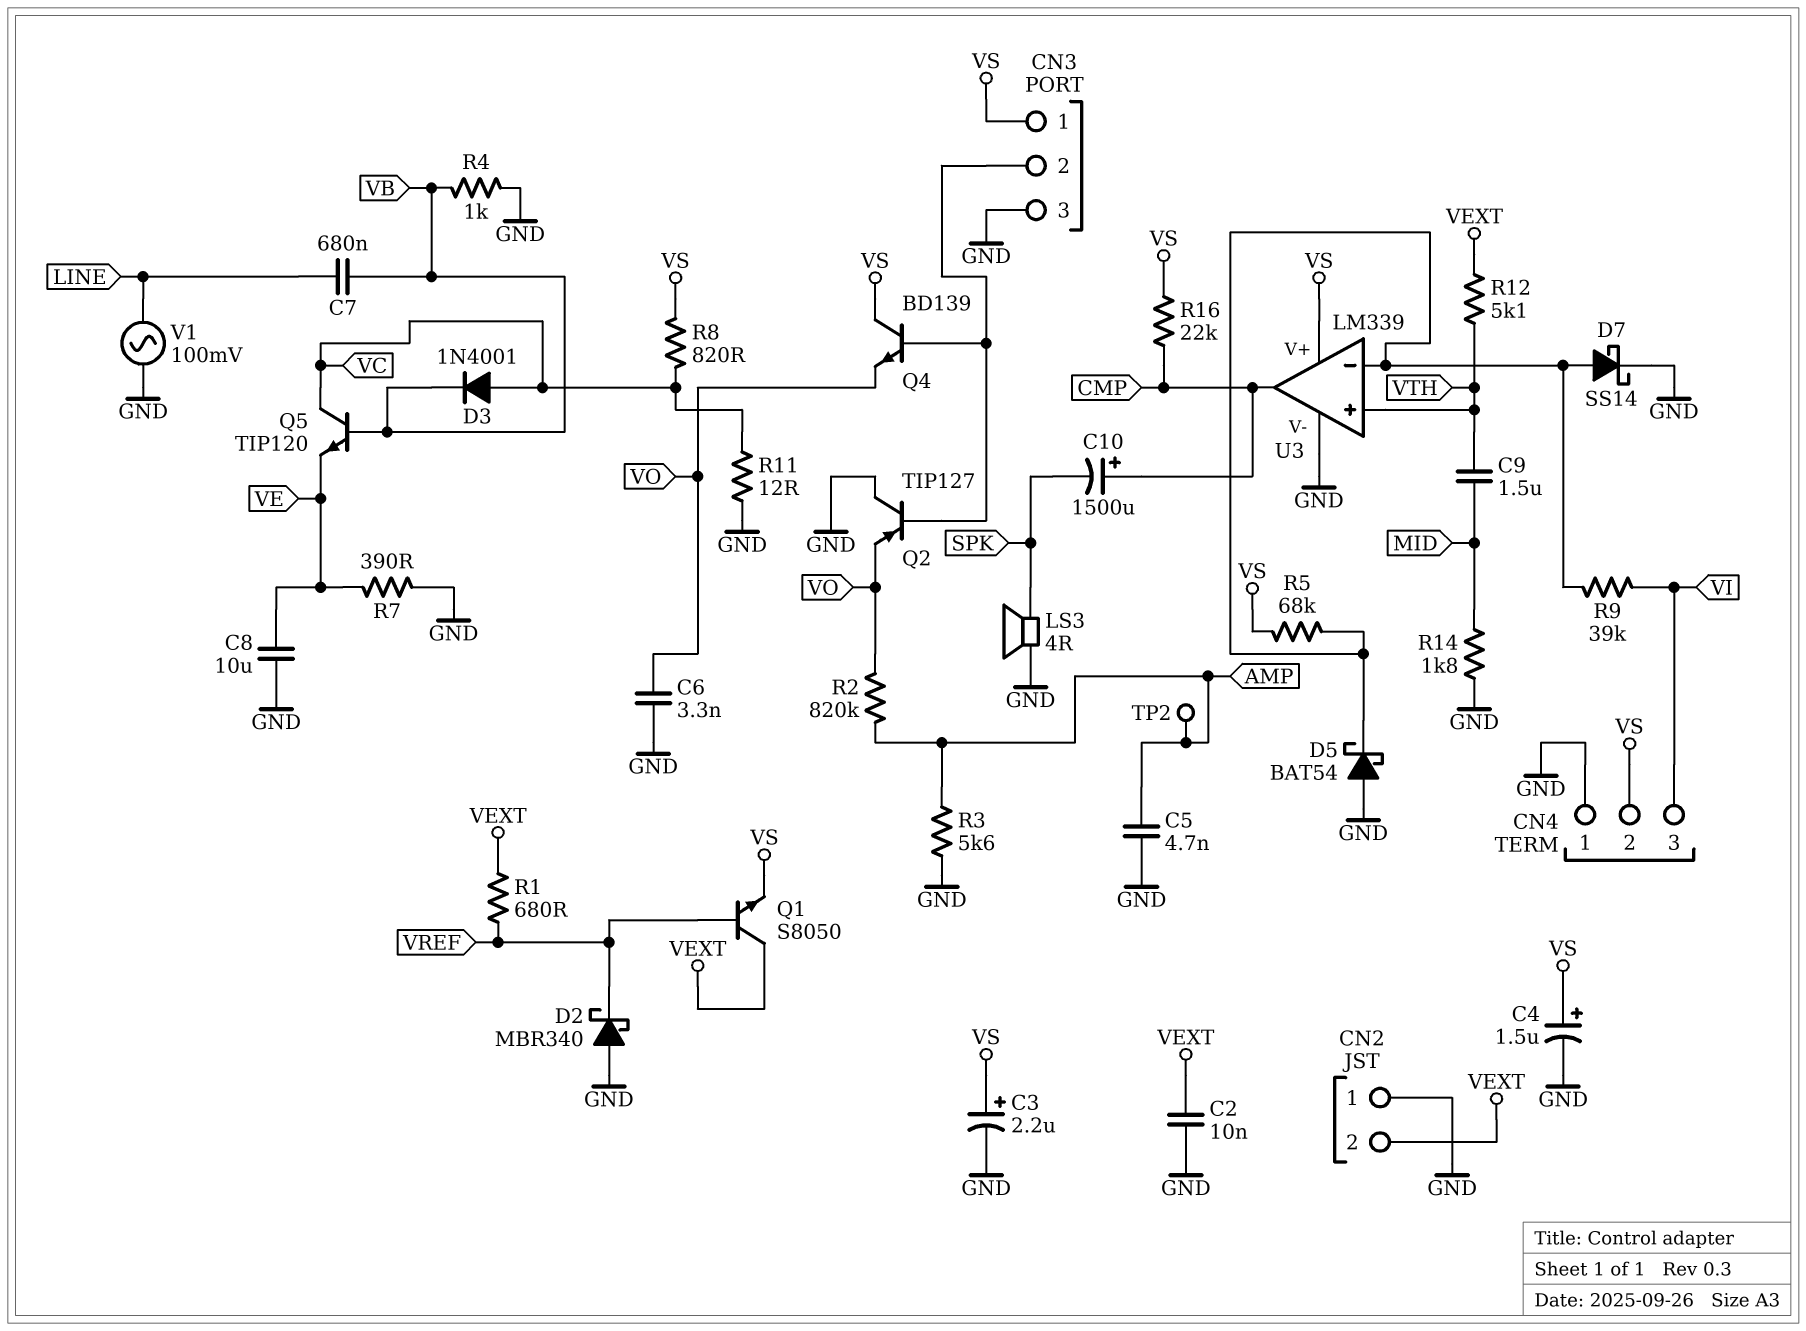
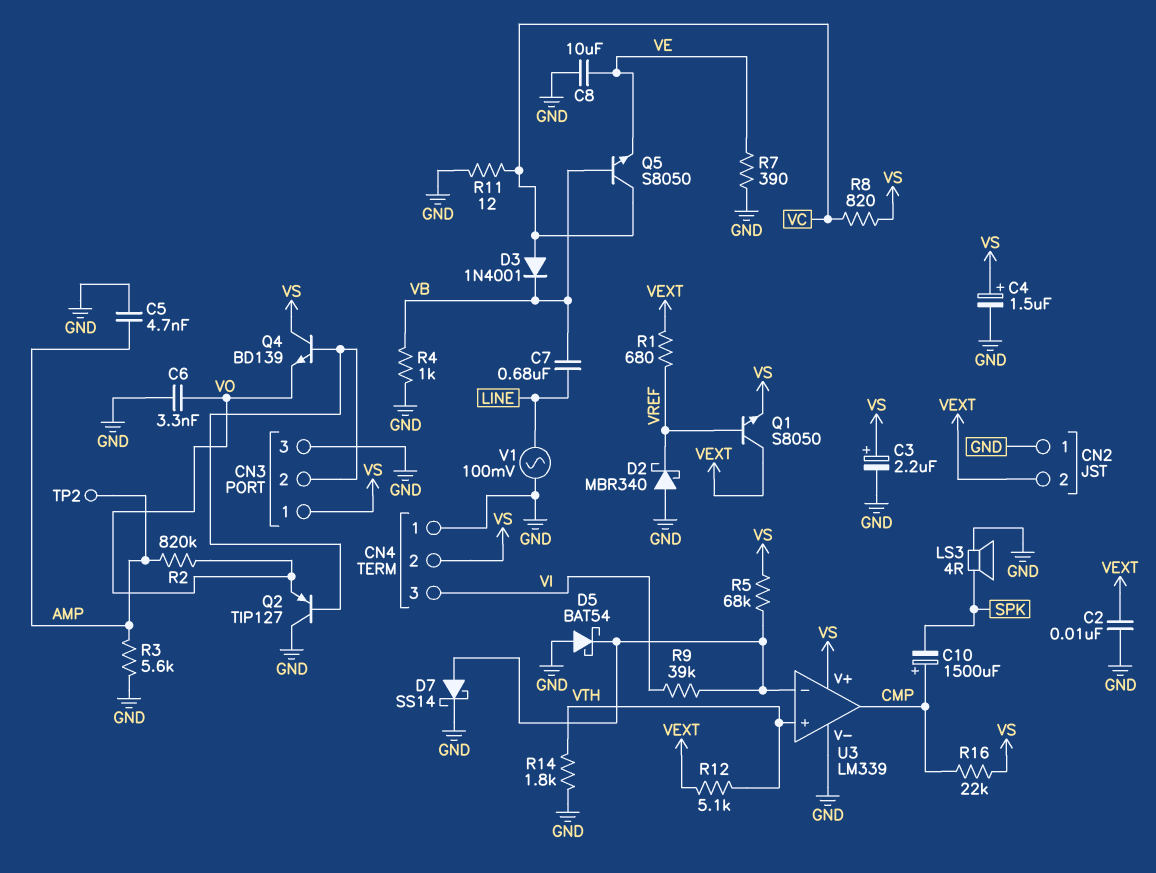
C9: 1.5uF (MID, VTH) -> none
Q5: NPN TIP120 (B VB, C VC, E VE) -> NPN S8050 (B VB, C VC, E VE)
R14: 1.8k (GND, MID) -> 1.8k (GND, VTH)

